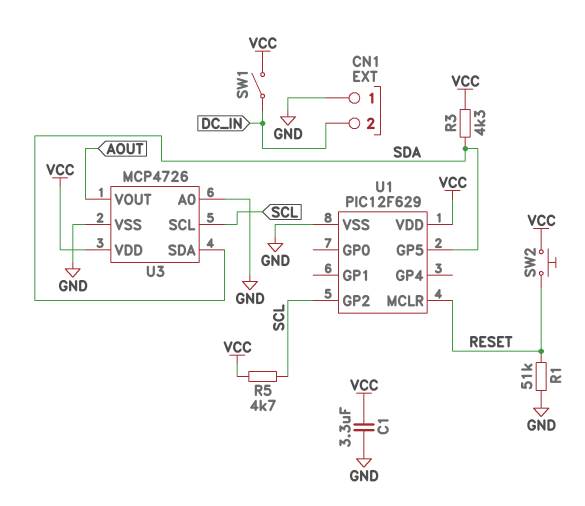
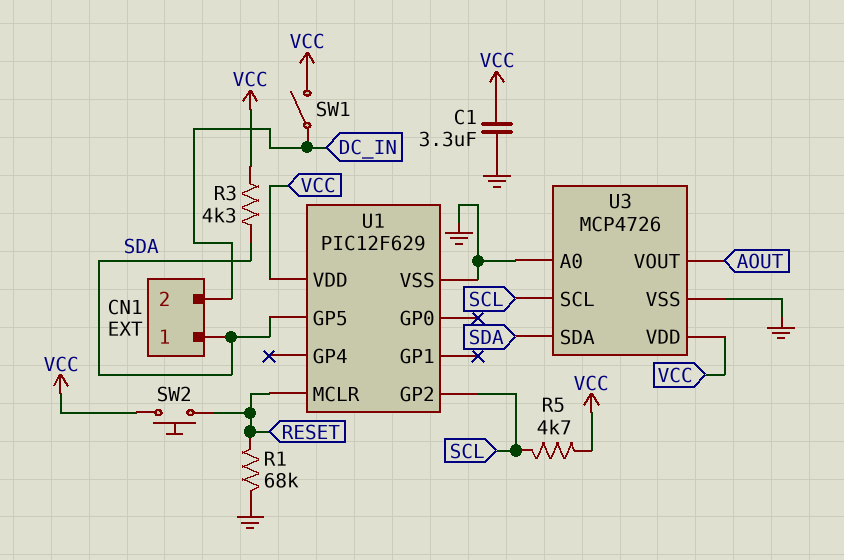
CN1 pin 1: GND -> SDA
R1: 51k (GND, RESET) -> 68k (GND, RESET)

